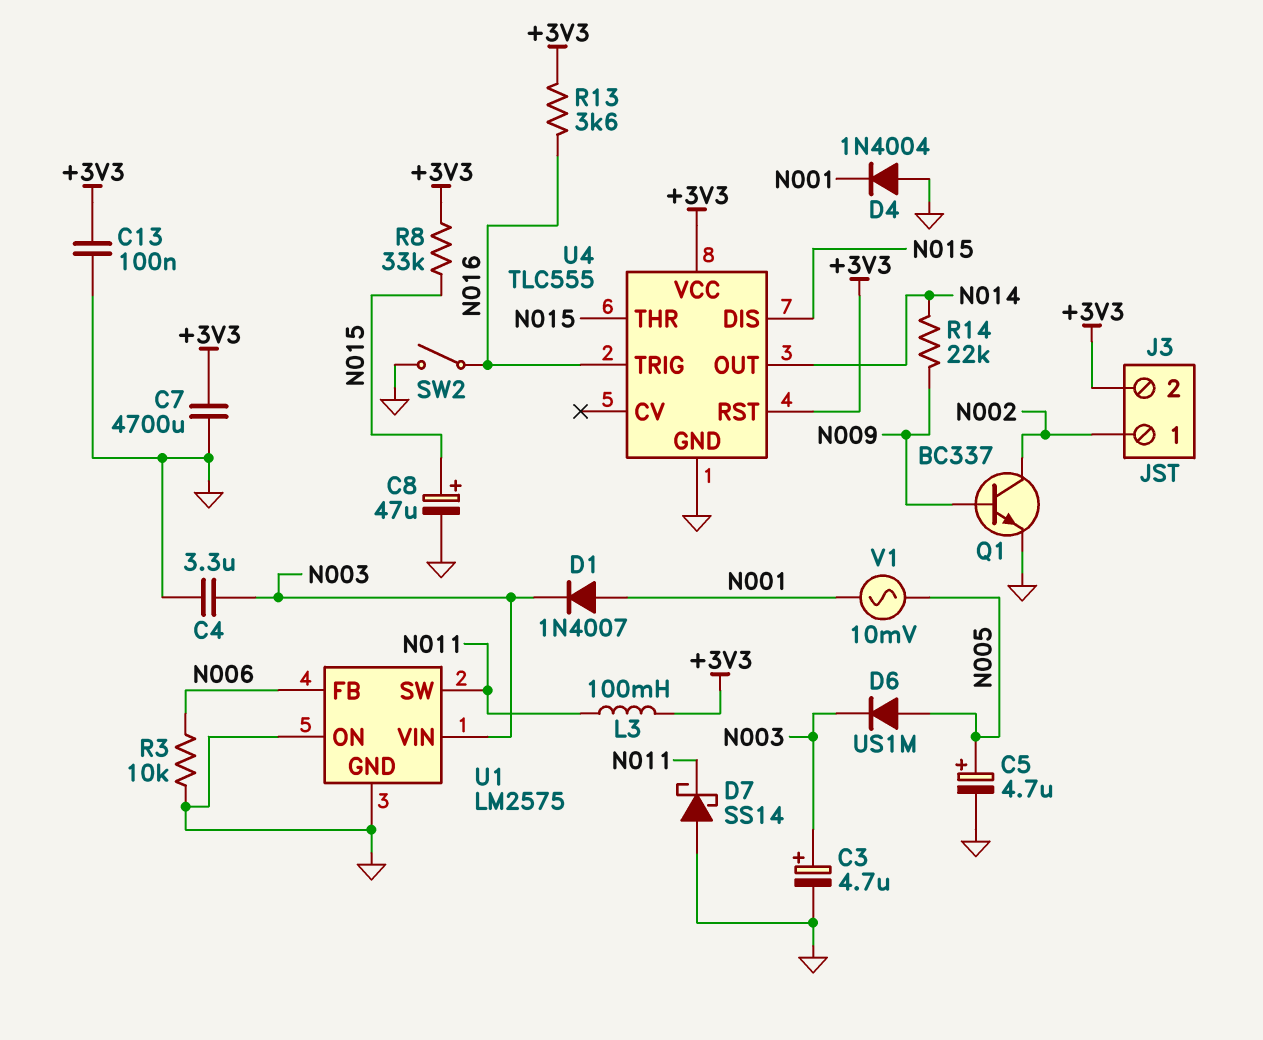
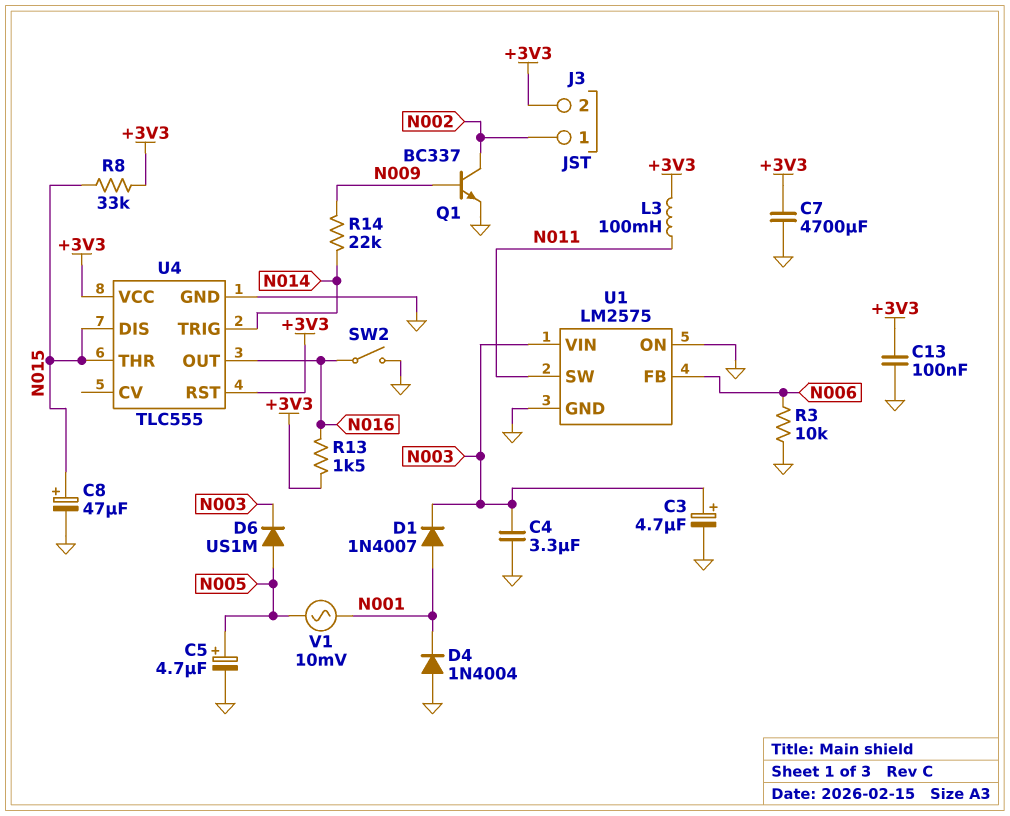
D7: schottky SS14 (A GND, K N011) -> none
R13: 3.6k (+3V3, N016) -> 1.5k (+3V3, N016)
U4 pin OUT: N014 -> N016
U4 pin TRIG: N016 -> N014

